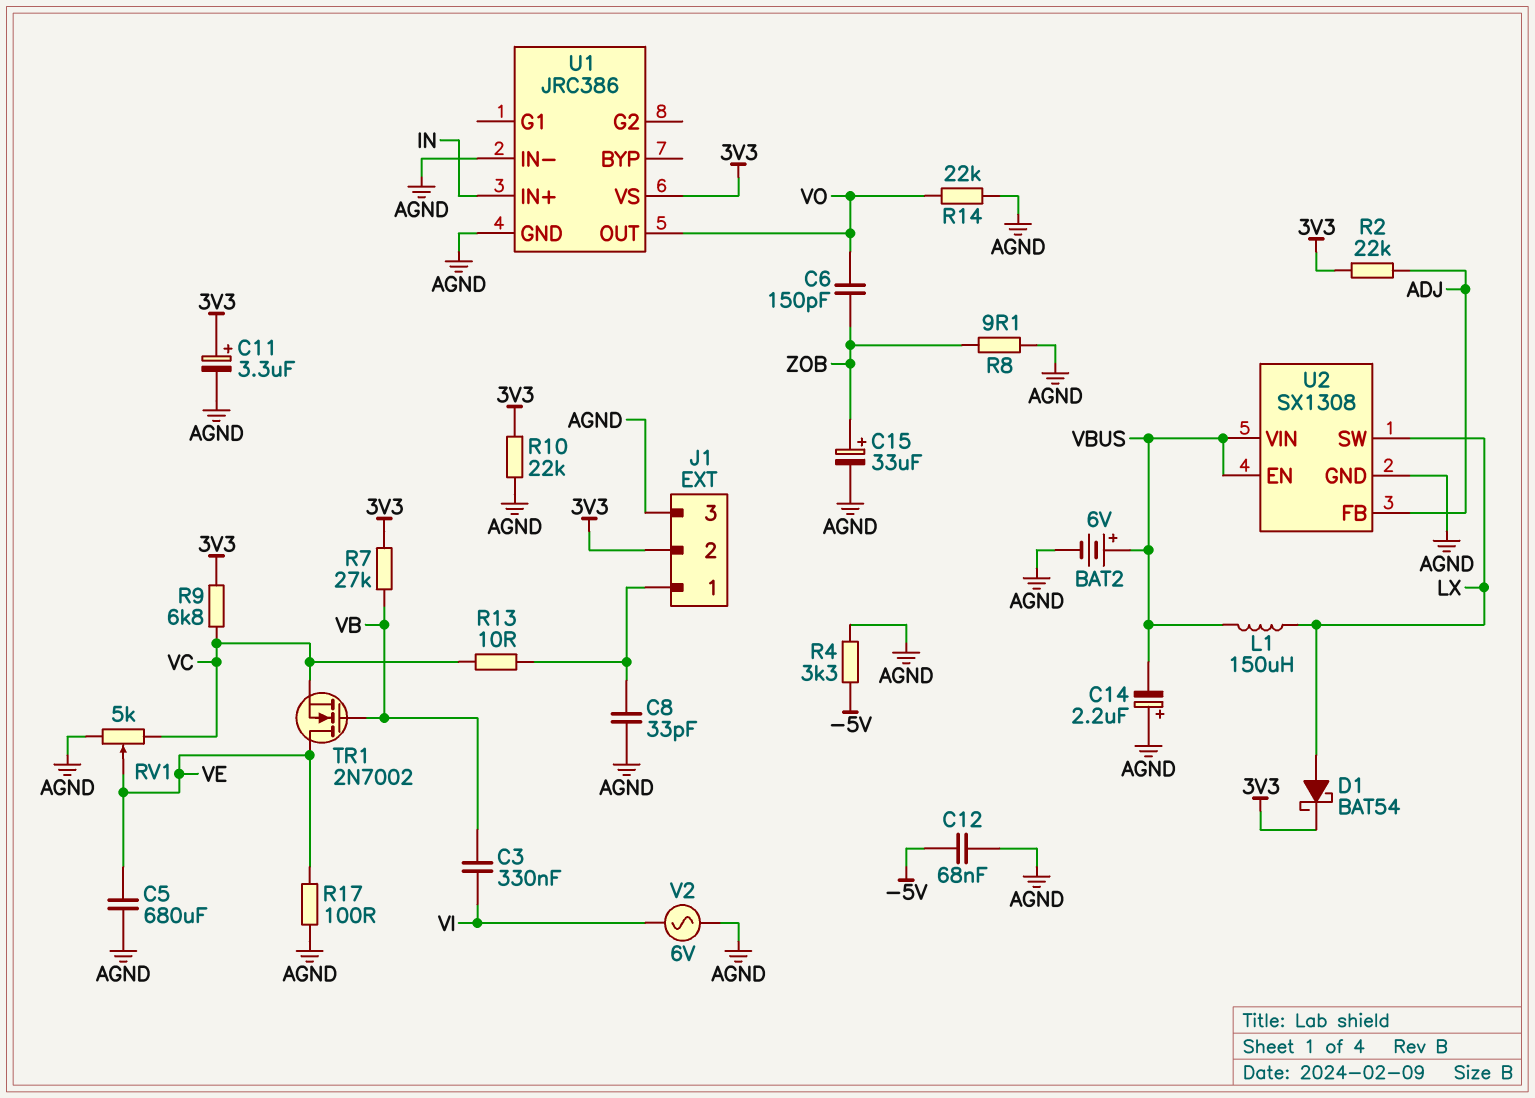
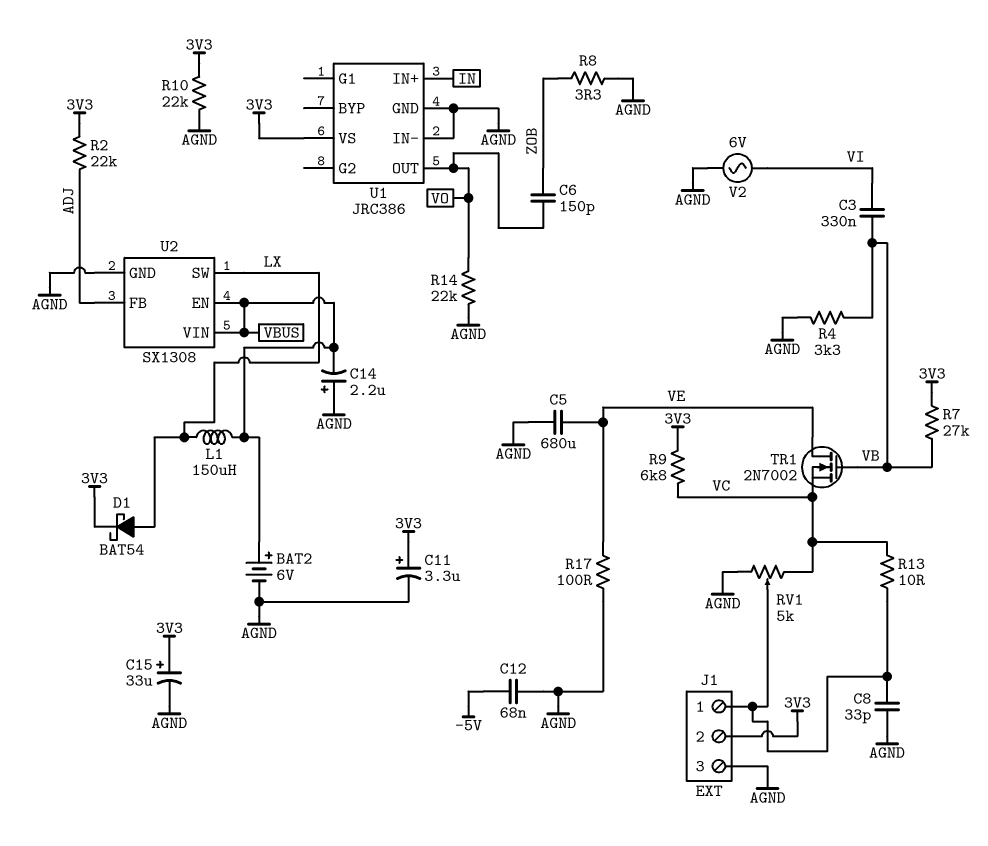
C15: 33uF (plus ZOB, minus AGND) -> 33uF (plus 3V3, minus AGND)
R4: 3.3k (-5V, AGND) -> 3.3k (AGND, VB)
R8: 9.1 (AGND, ZOB) -> 3.3 (AGND, ZOB)
RV1: 5k (AGND, VC, wiper VE) -> 5k (AGND, VC, wiper J1/1)

